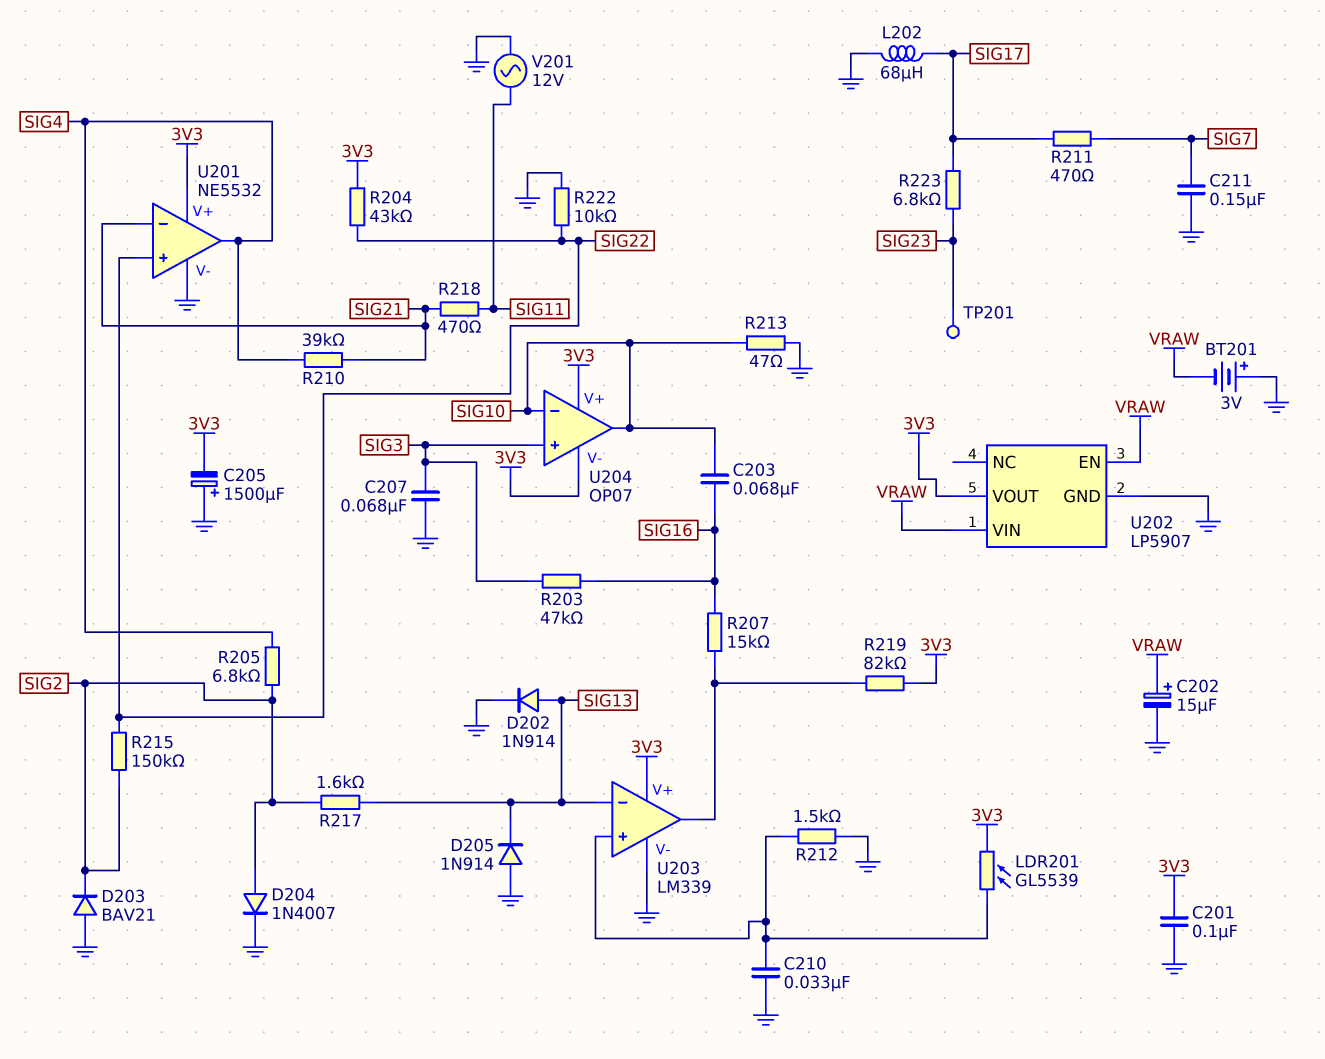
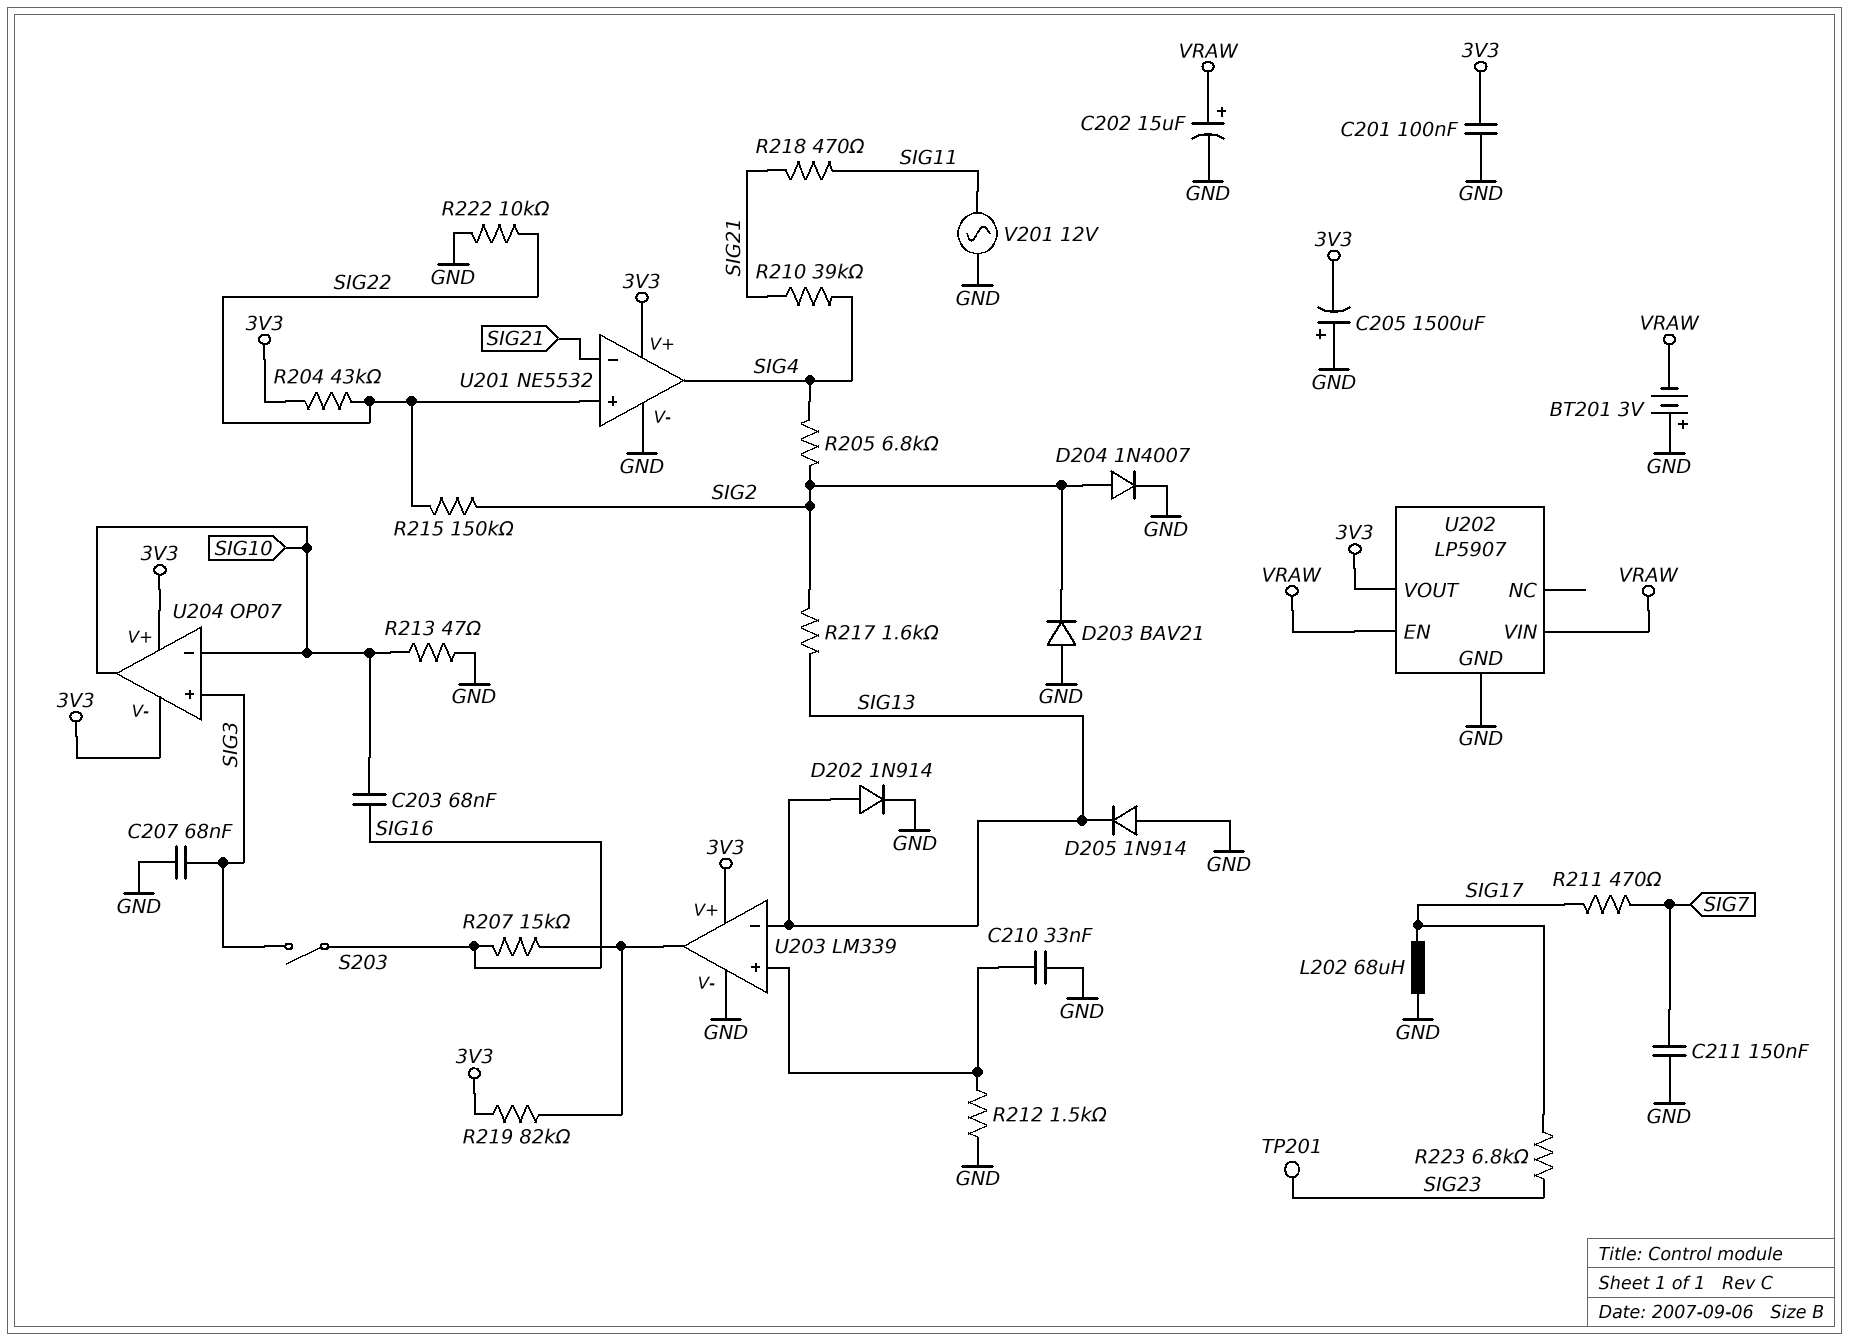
LDR201: GL5539 (3V3, U203/in+) -> none
R203: 47k (SIG3, SIG16) -> none
S203: none -> switch (SIG3, SIG16)

